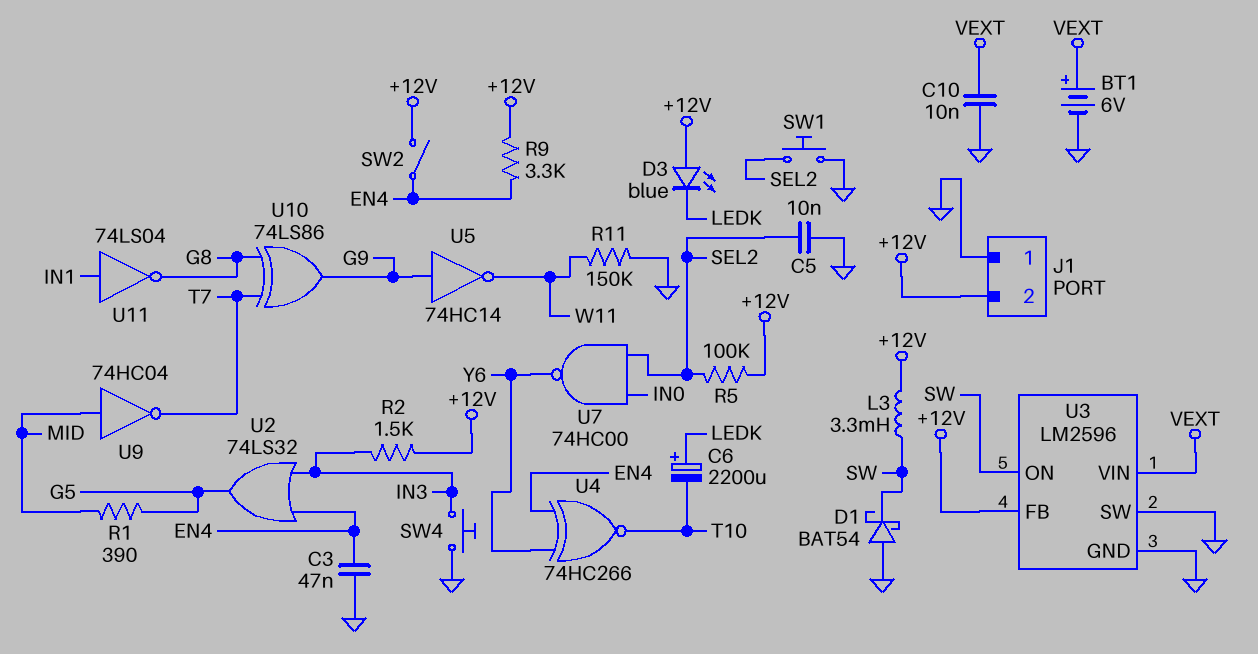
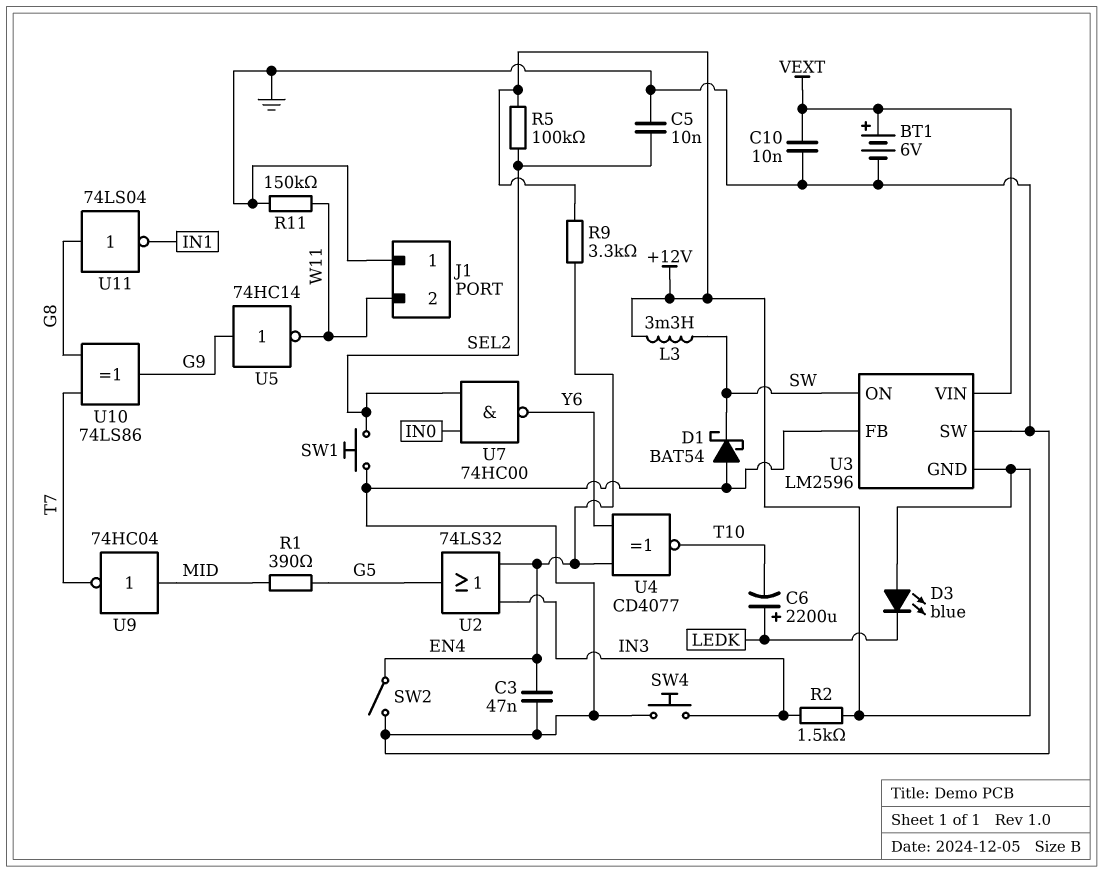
J1 pin 2: +12V -> W11
SW2: switch (+12V, EN4) -> switch (EN4, GND)
U3 pin FB: +12V -> GND
U3 pin GND: GND -> +12V
U4: XNOR 74HC266 (in EN4, in Y6, out T10) -> XNOR CD4077 (in EN4, in Y6, out T10)
U11: NOT 74LS04 (in IN1, out G8) -> NOT 74LS04 (in G8, out IN1)

